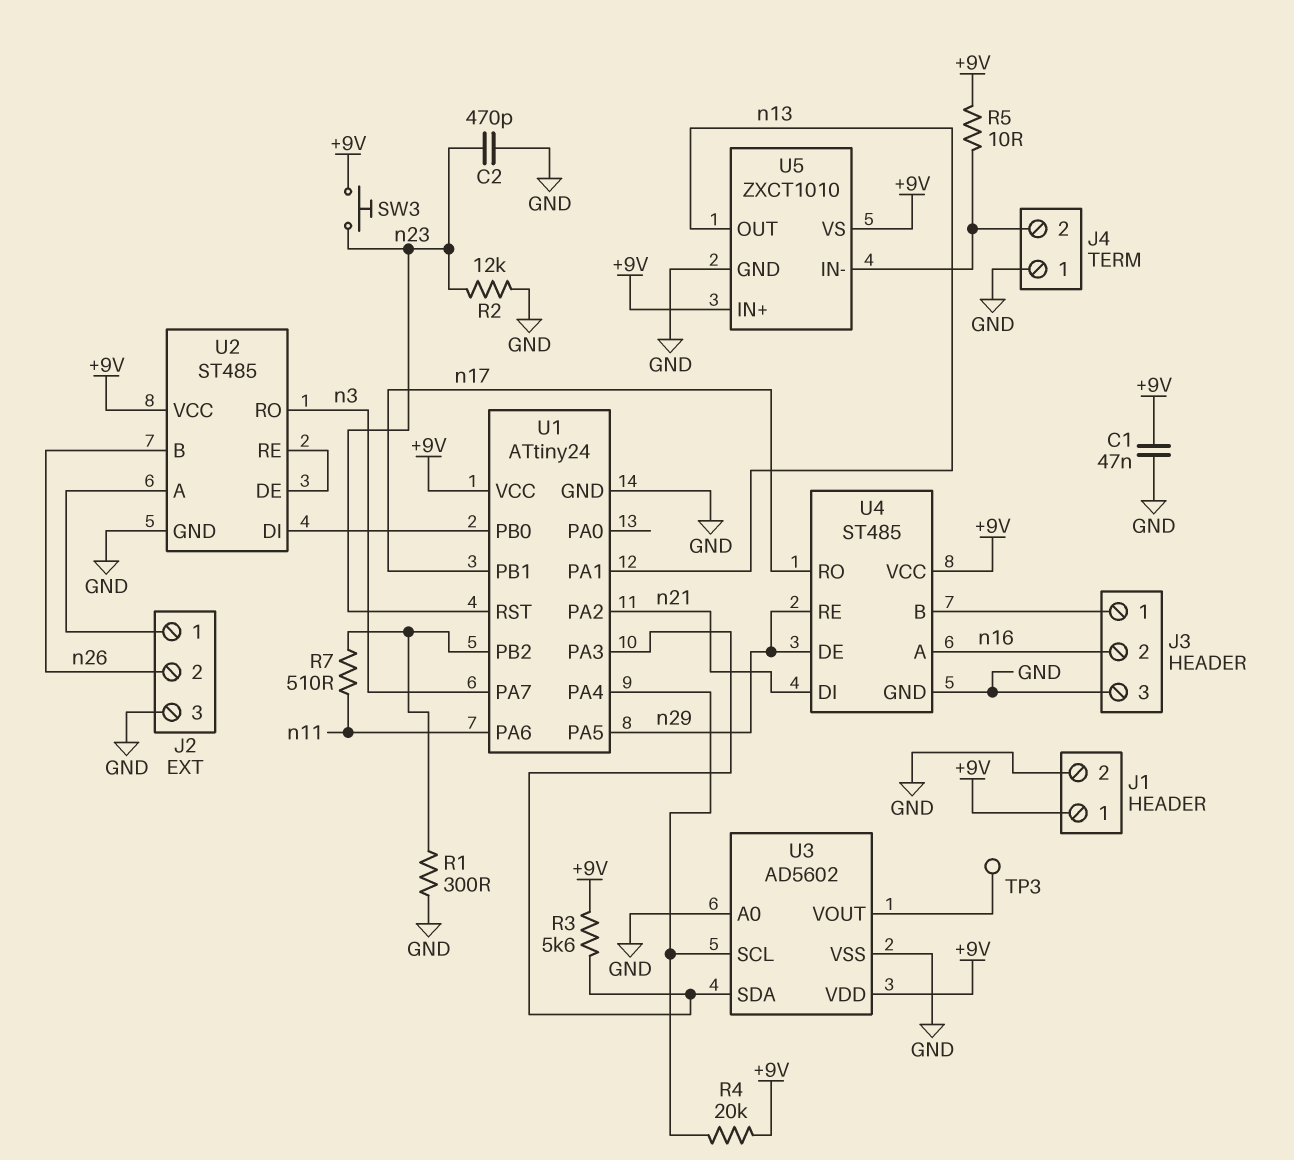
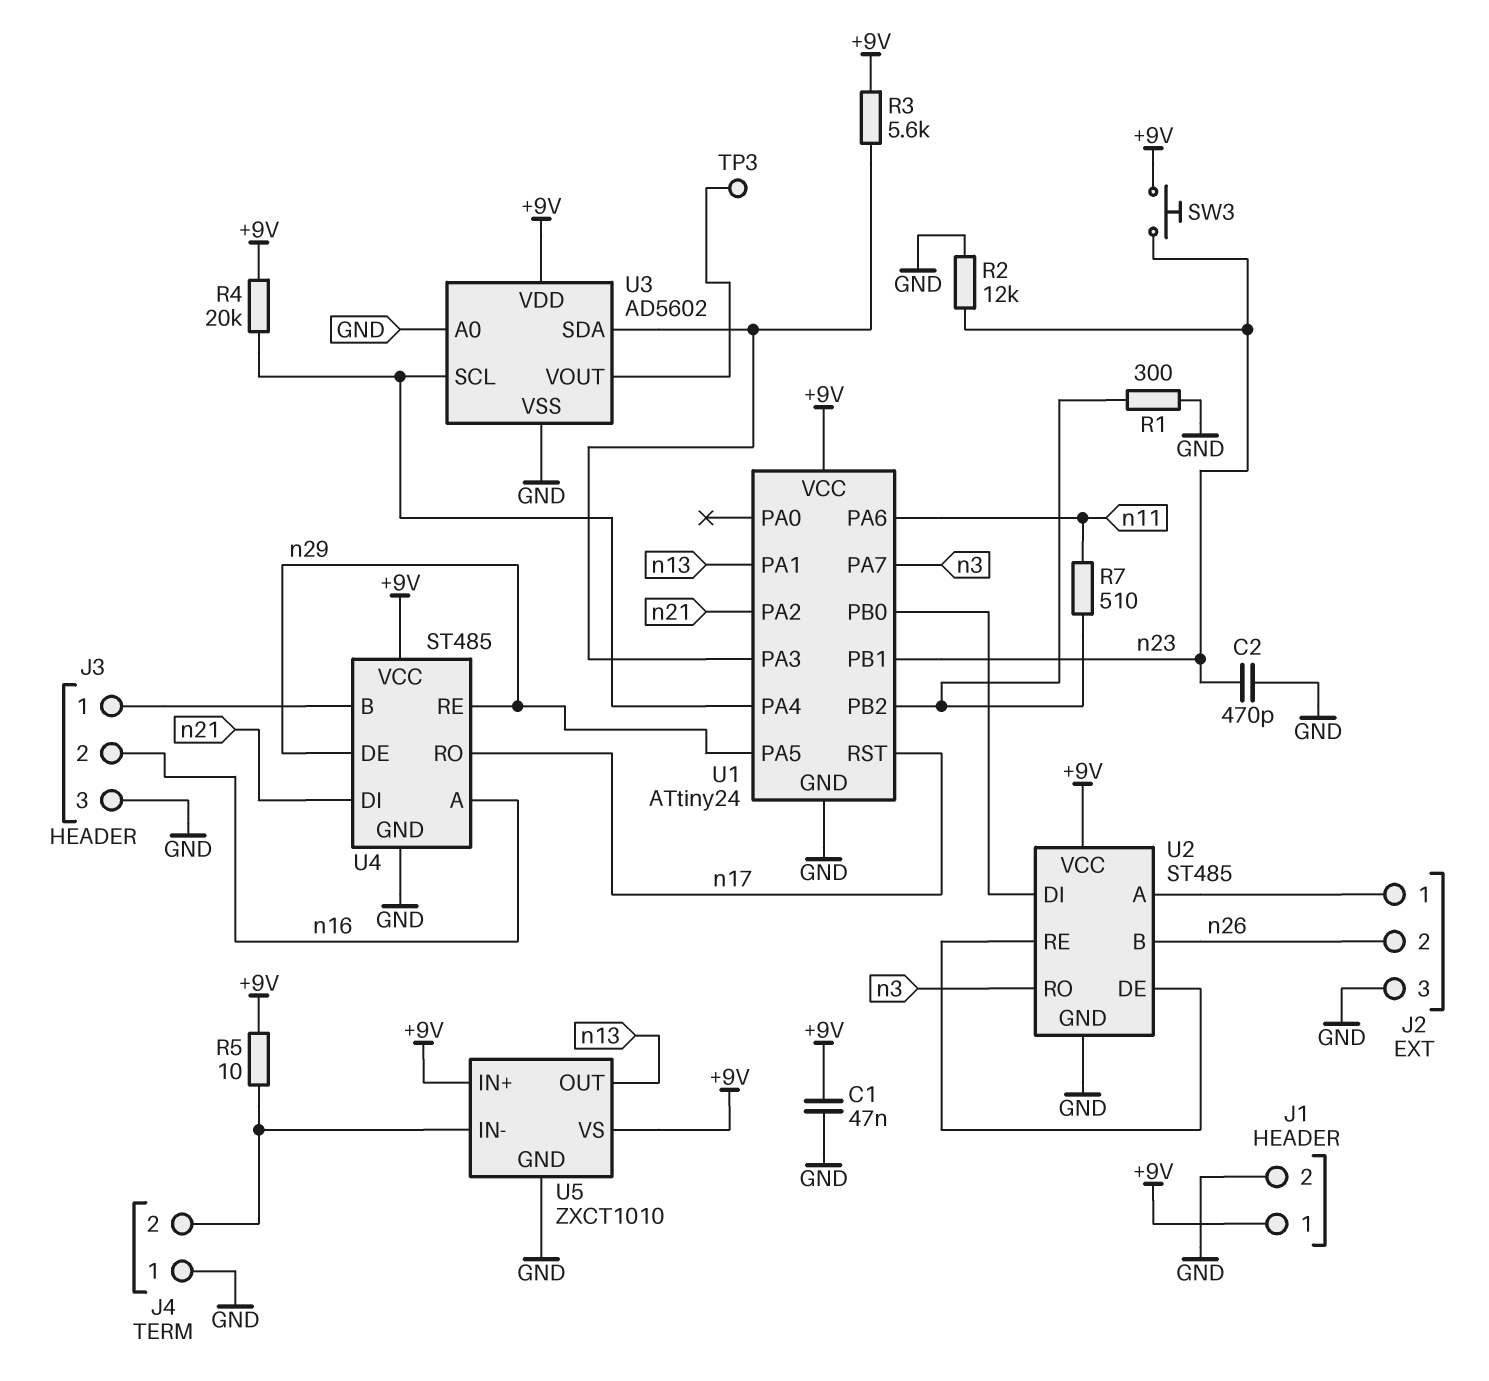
U1 pin PB1: n17 -> n23
U1 pin RST: n23 -> n17

